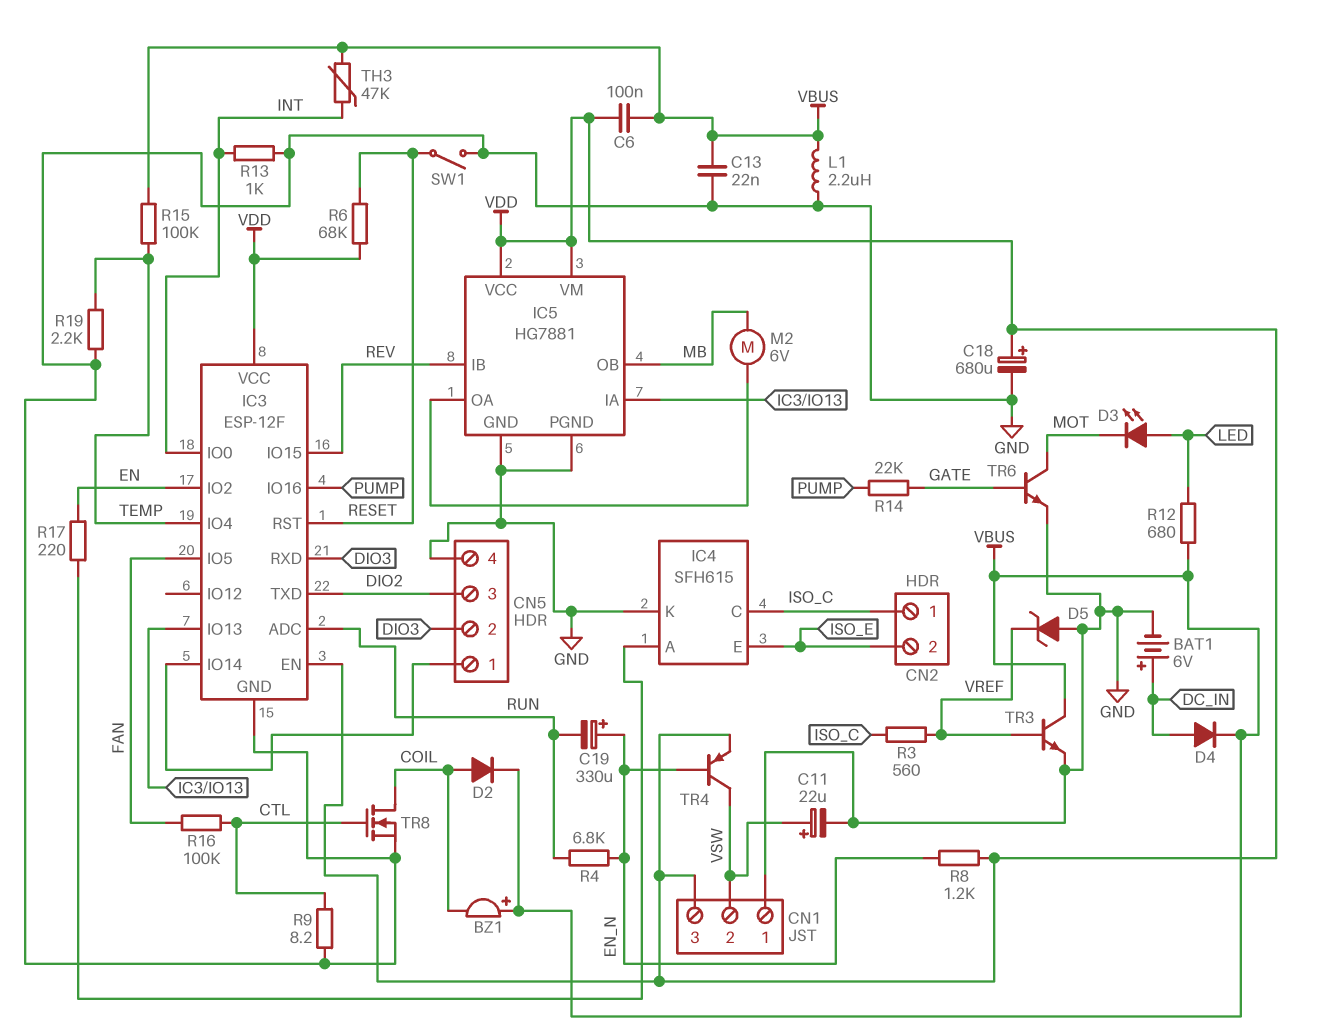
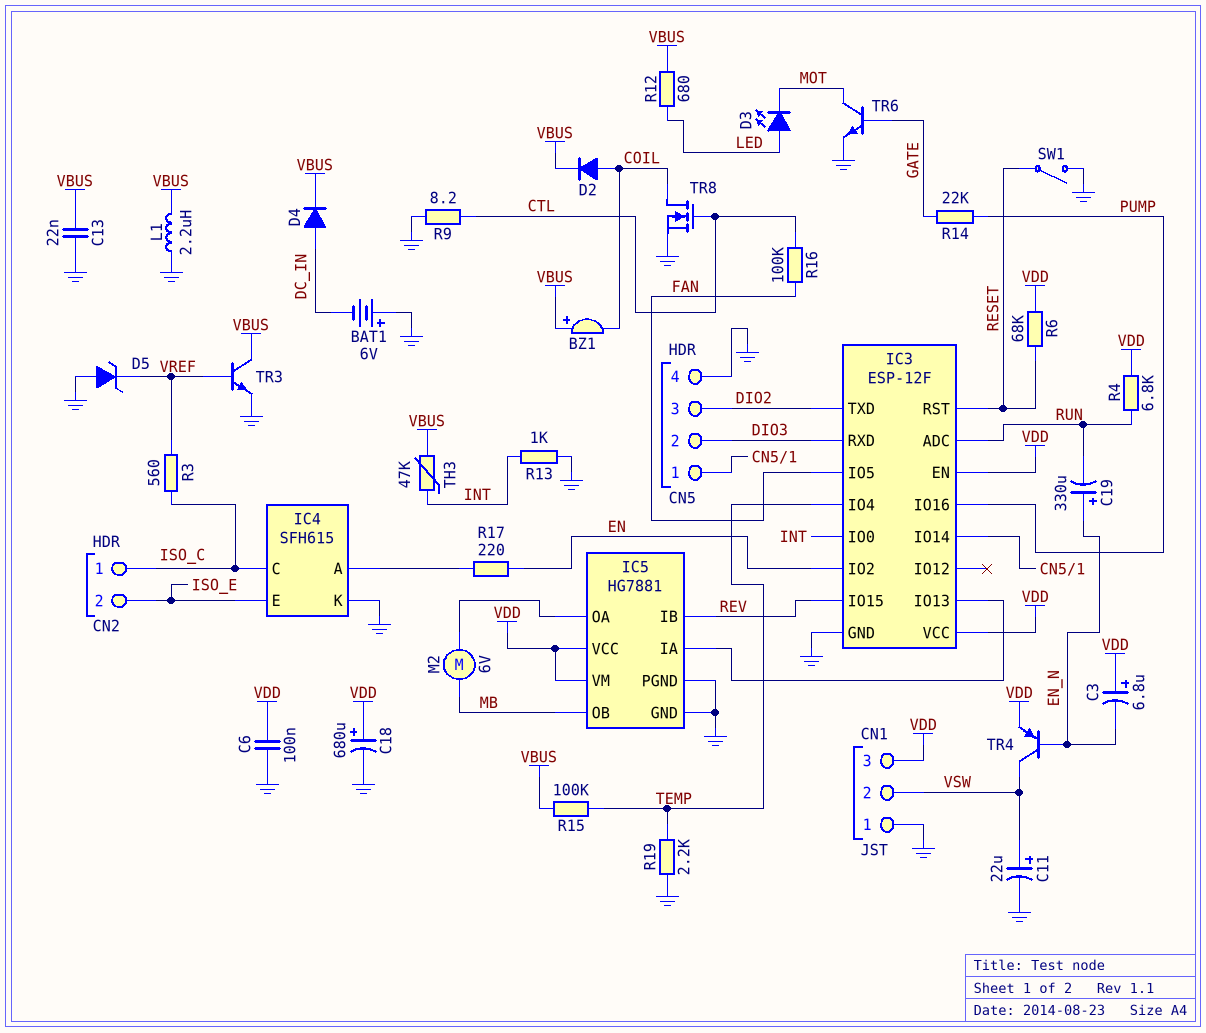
BAT1: 6V (plus DC_IN, minus GND) -> 6V (plus GND, minus DC_IN)
C3: none -> 6.8uF (plus VDD, minus EN_N)
C6: 100nF (VBUS, VDD) -> 100nF (GND, VDD)
R4: 6.8k (EN_N, RUN) -> 6.8k (RUN, VDD)
R8: 1.2k (EN_N, VDD) -> none

